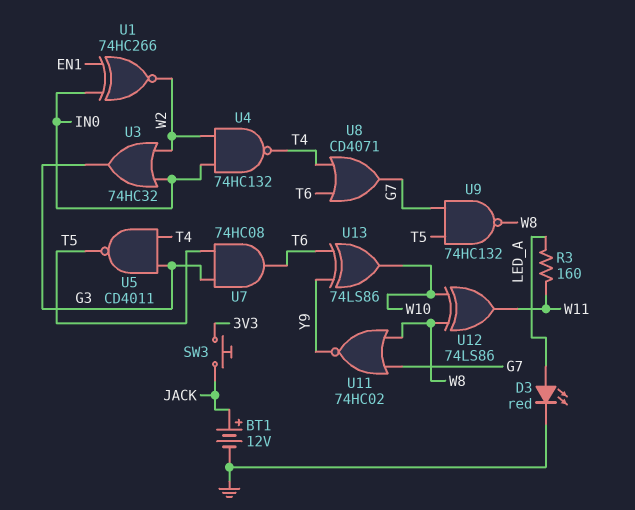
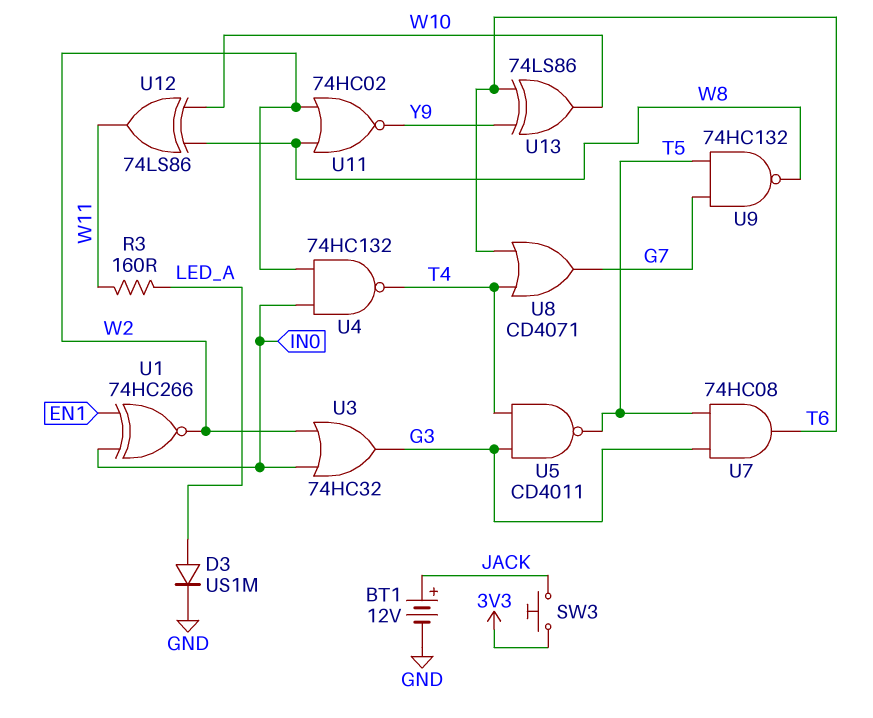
D3: LED red (A LED_A, K GND) -> diode US1M (A LED_A, K GND)
U11: NOR 74HC02 (in G7, in W8, out Y9) -> NOR 74HC02 (in W2, in W8, out Y9)

